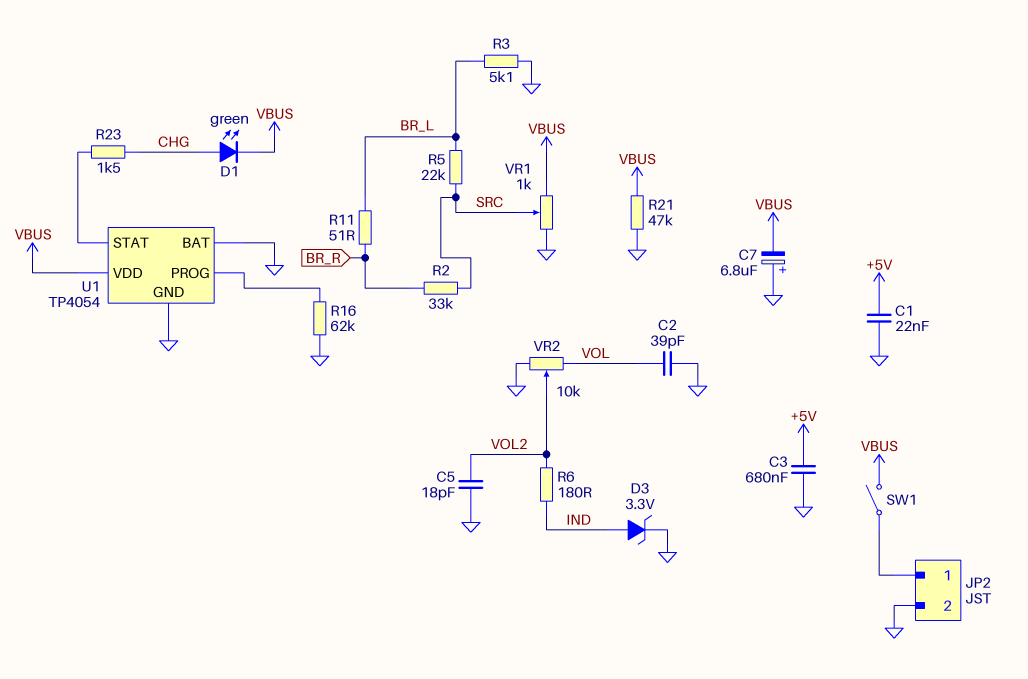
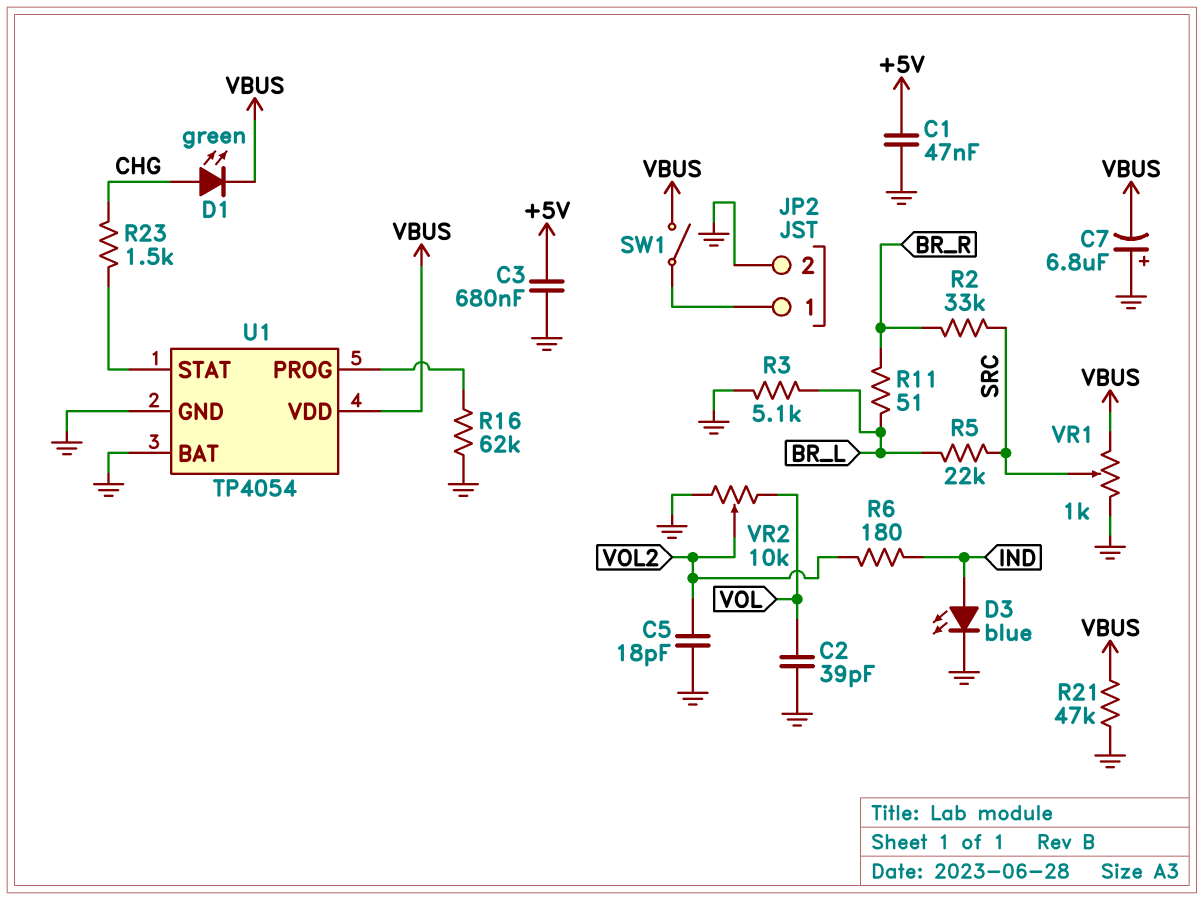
C1: 22nF (+5V, GND) -> 47nF (+5V, GND)
D3: zener 3.3V (A IND, K GND) -> LED blue (A IND, K GND)

